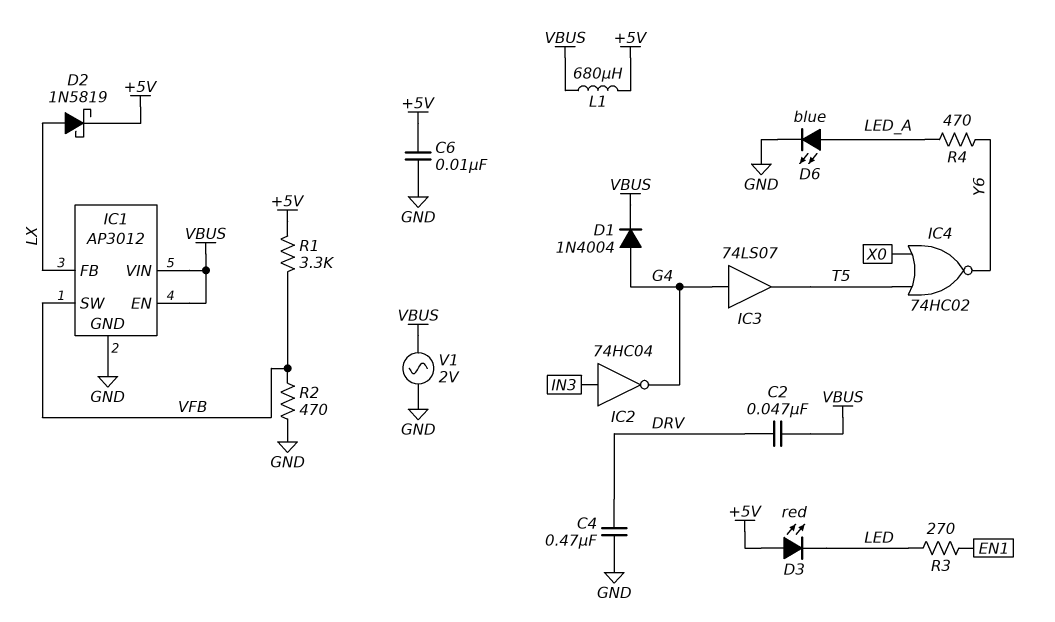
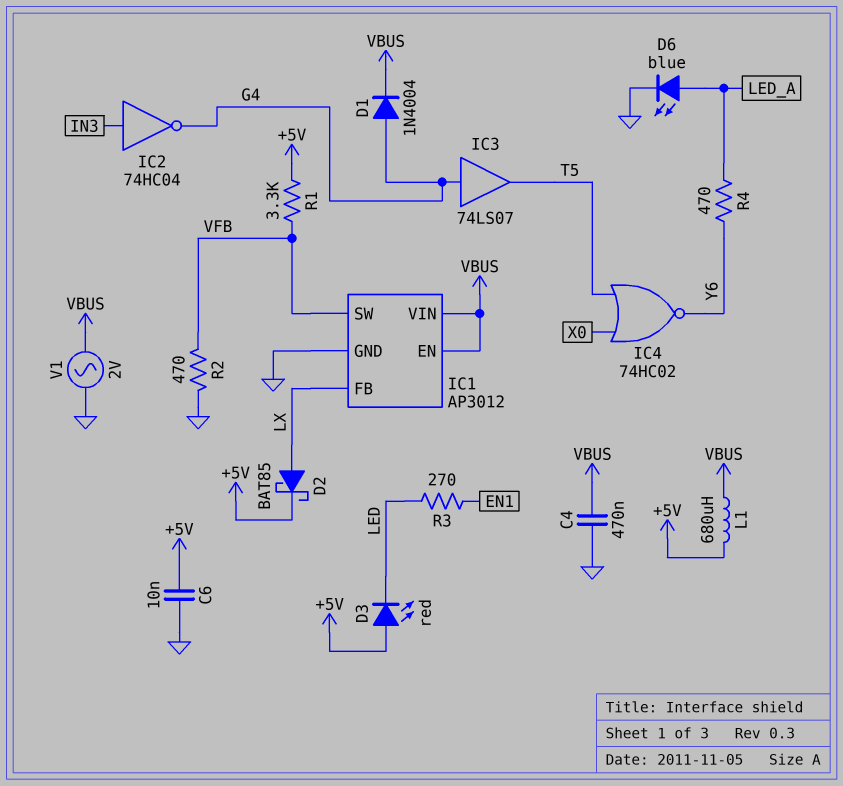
C2: 47nF (DRV, VBUS) -> none
C4: 470nF (DRV, GND) -> 470nF (GND, VBUS)
D2: schottky 1N5819 (A LX, K +5V) -> schottky BAT85 (A LX, K +5V)

